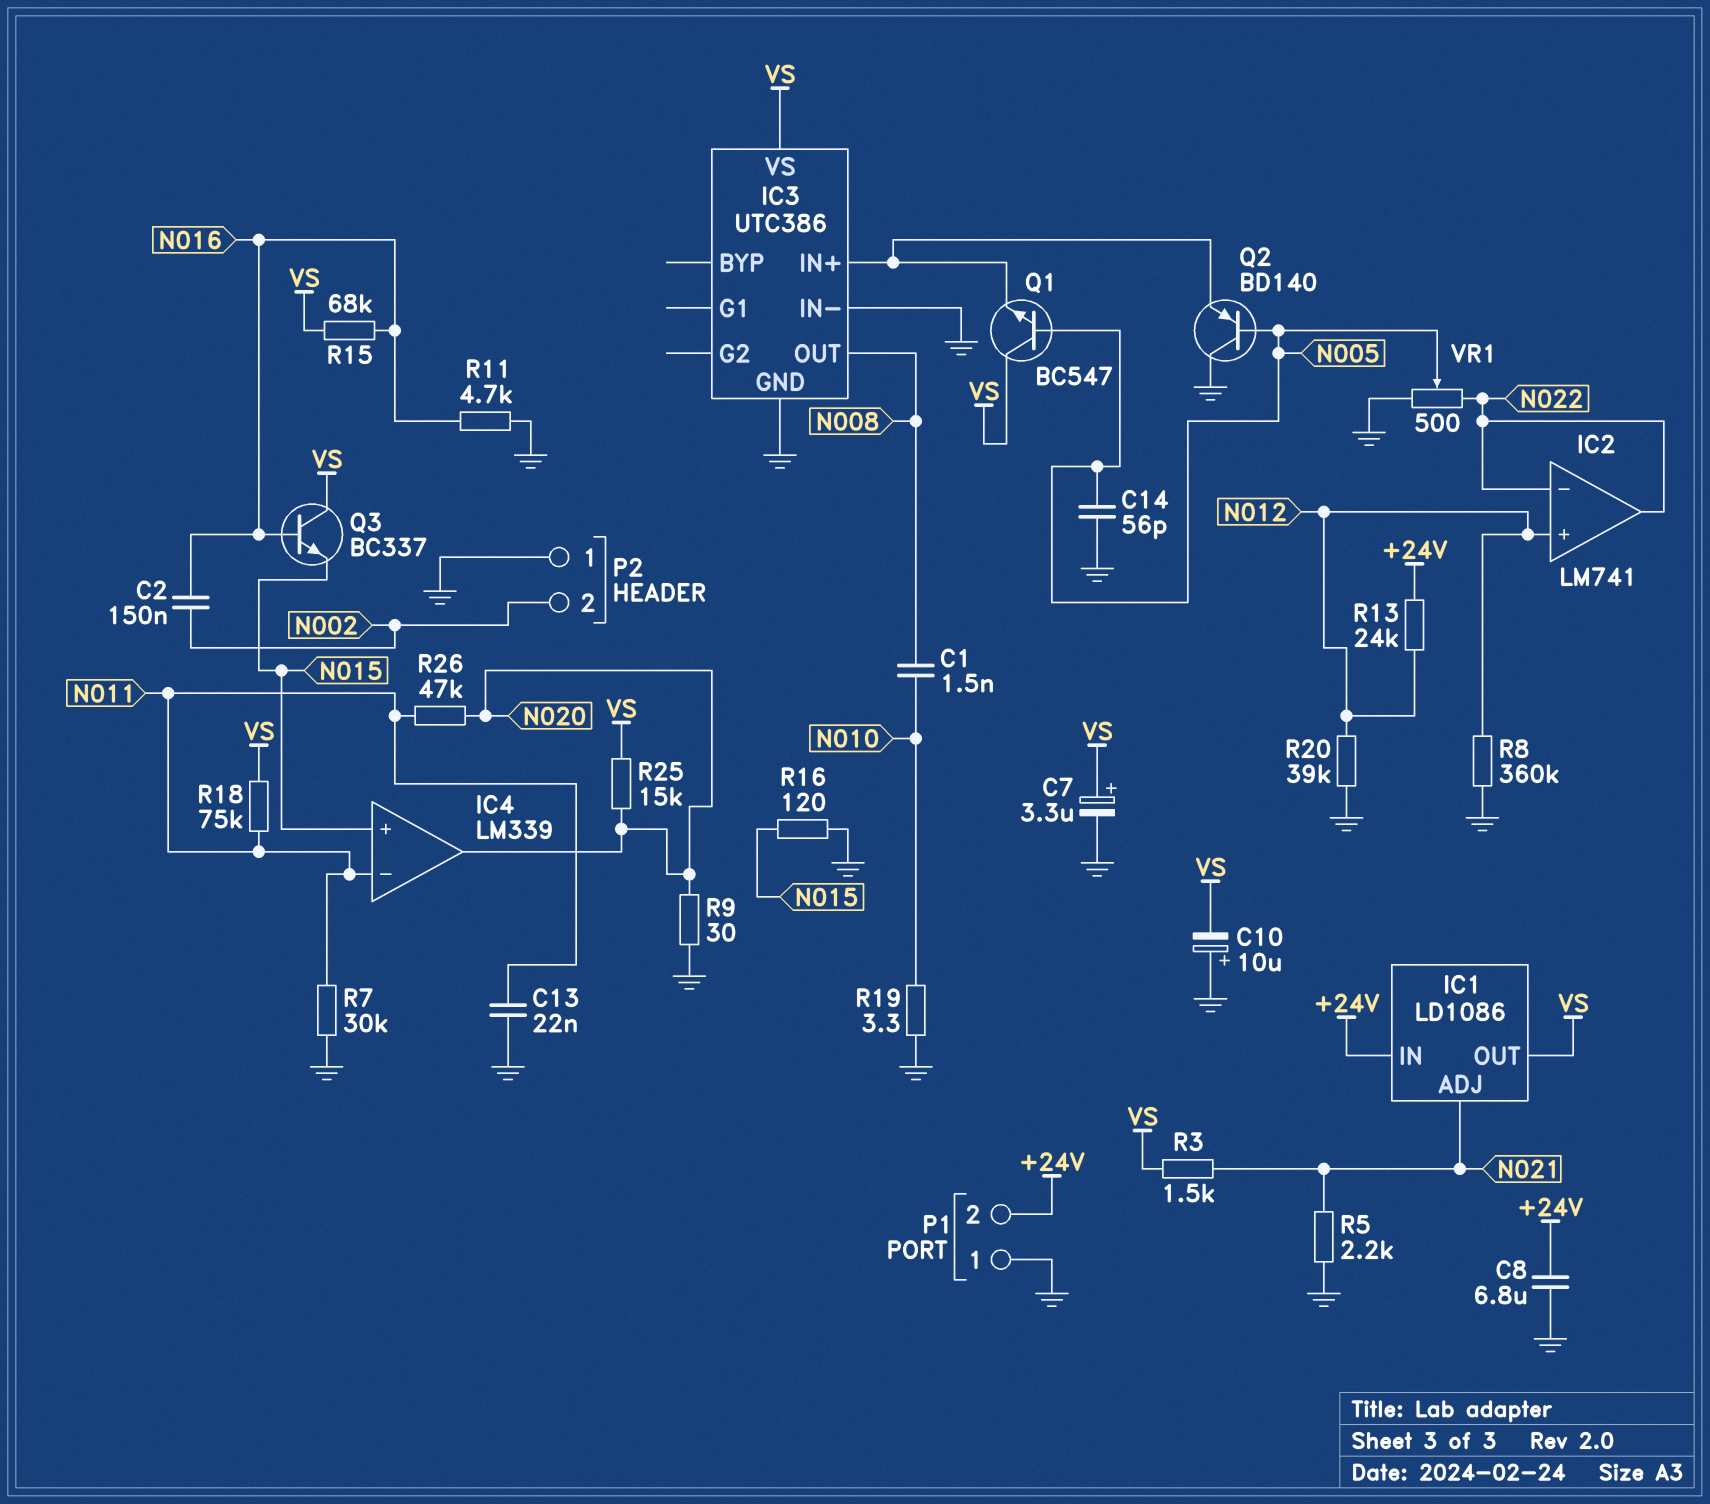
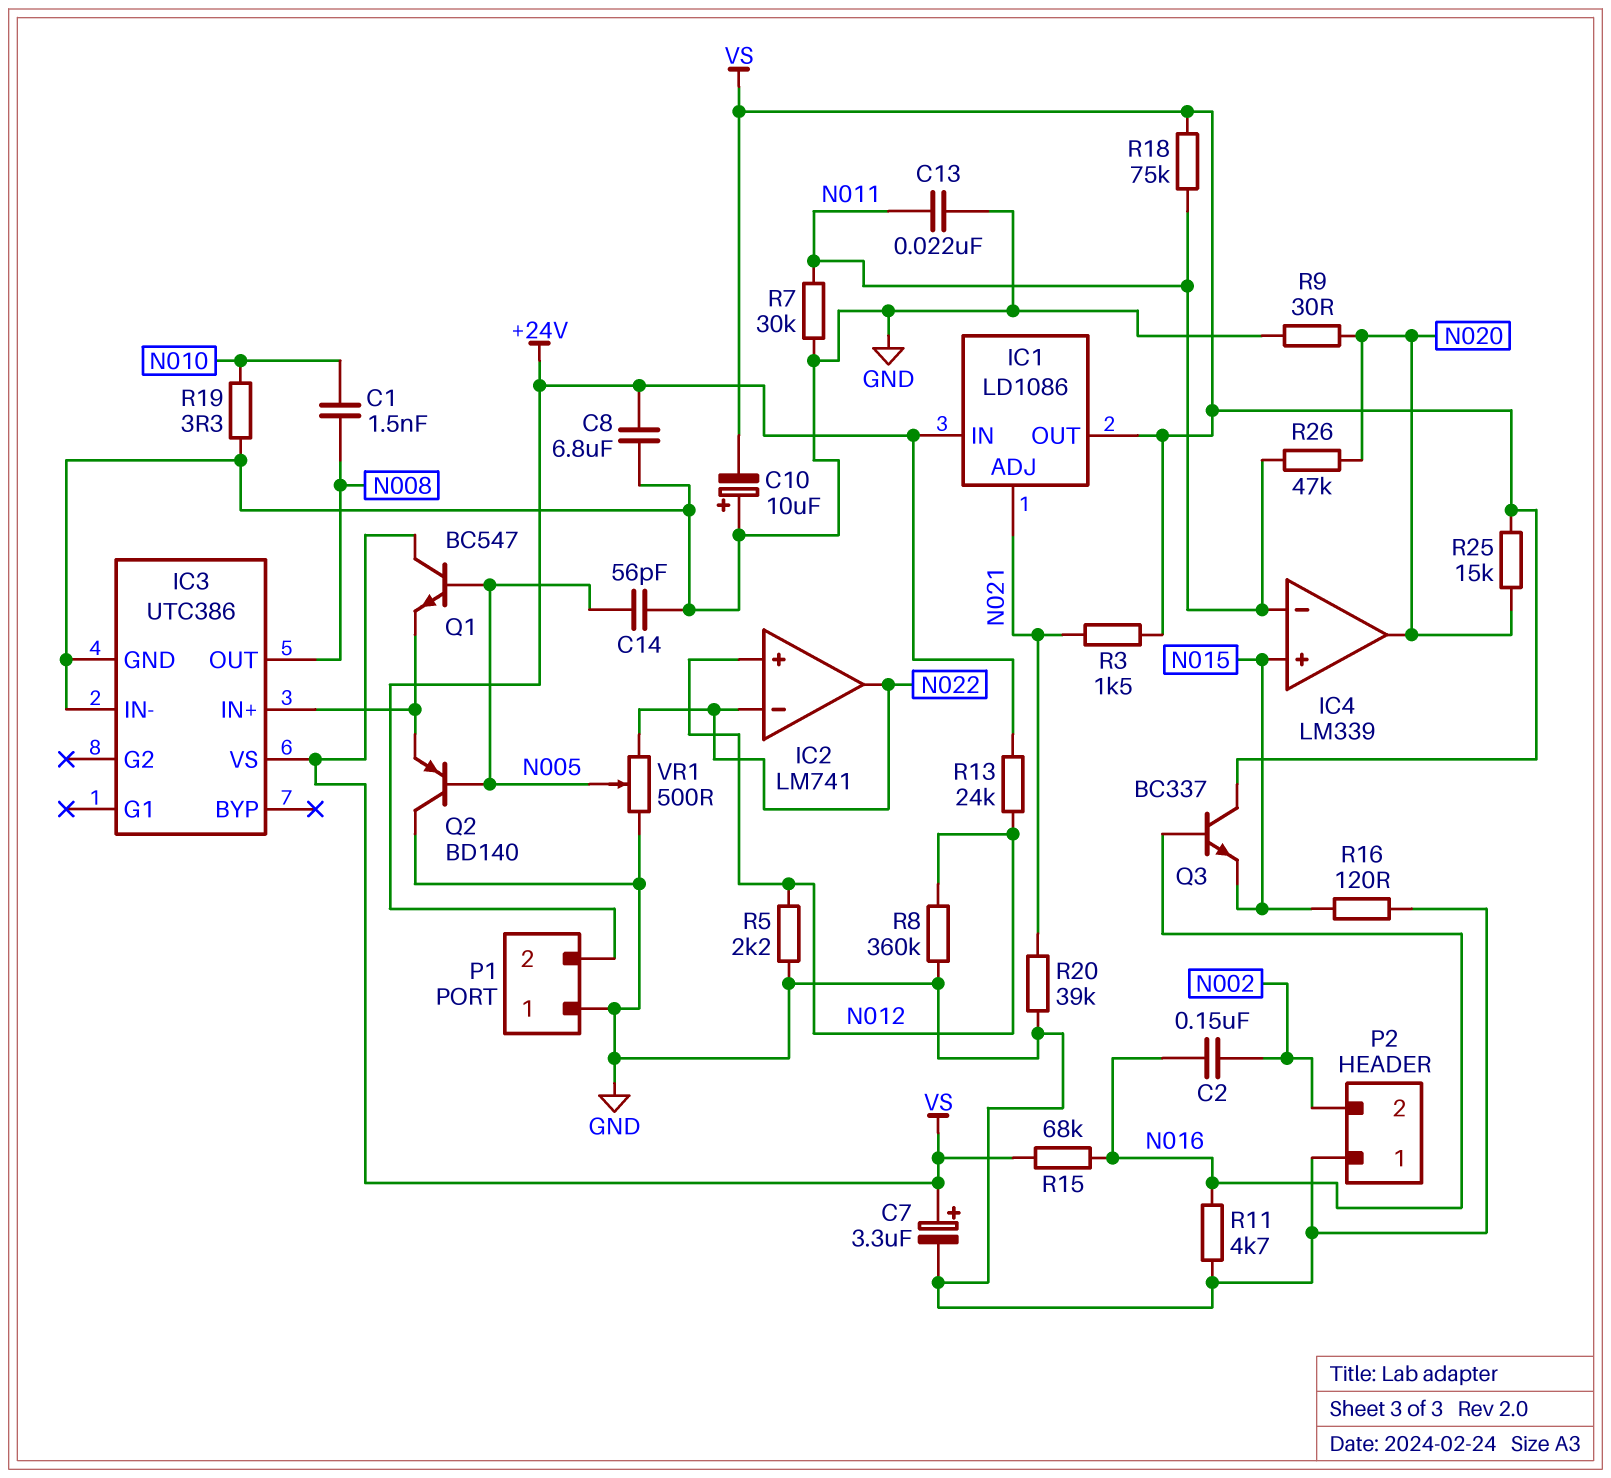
R5: 2.2k (GND, N021) -> 2.2k (GND, N012)
R20: 39k (GND, N012) -> 39k (GND, N021)

